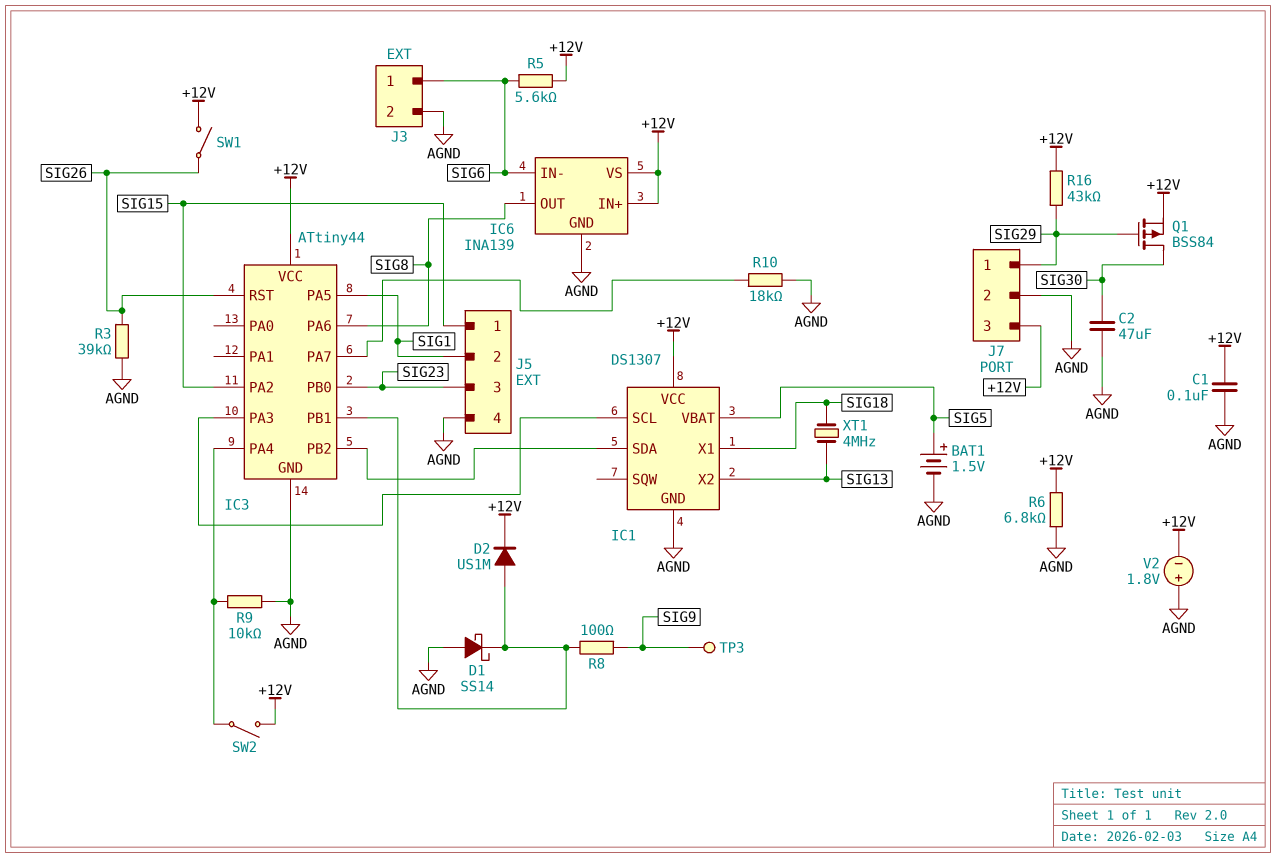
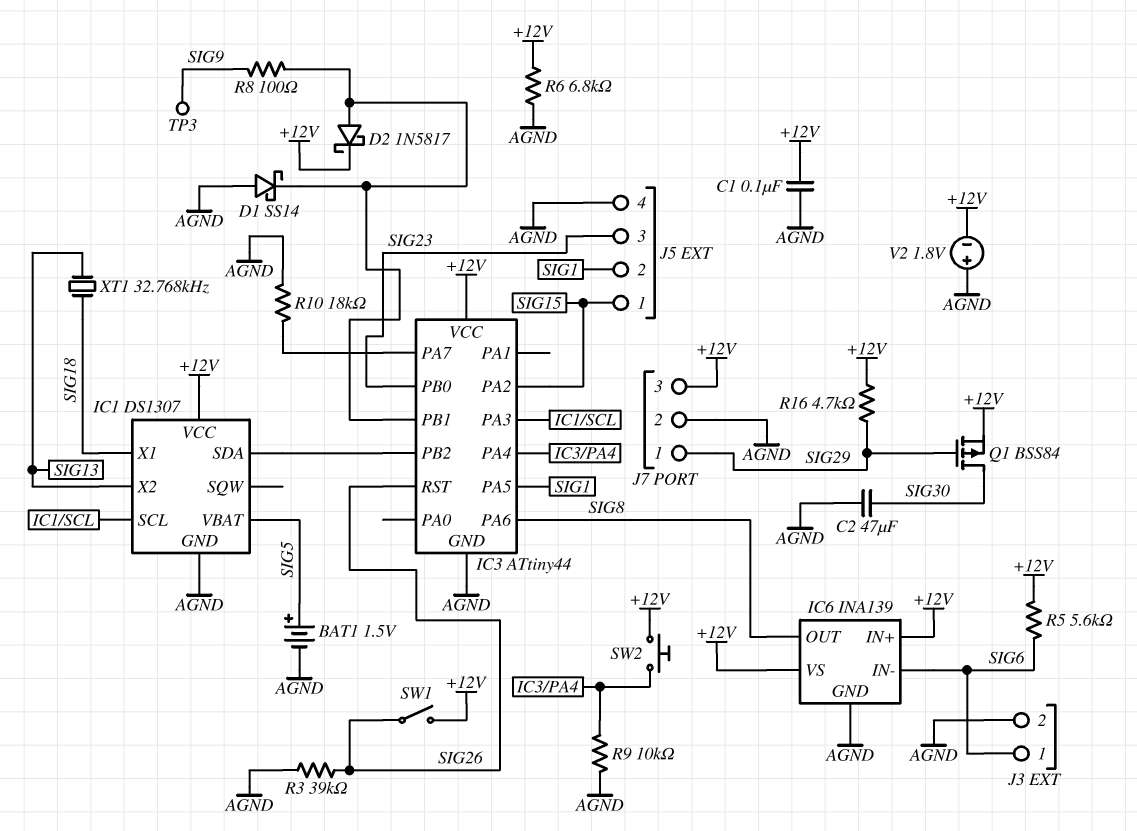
D2: diode US1M (A IC3/PB1, K +12V) -> schottky 1N5817 (A IC3/PB1, K +12V)
R16: 43k (+12V, SIG29) -> 4.7k (+12V, SIG29)
SW2: switch (+12V, IC3/PA4) -> button (+12V, IC3/PA4)
XT1: 4MHz (SIG13, SIG18) -> 32.768kHz (SIG13, SIG18)

